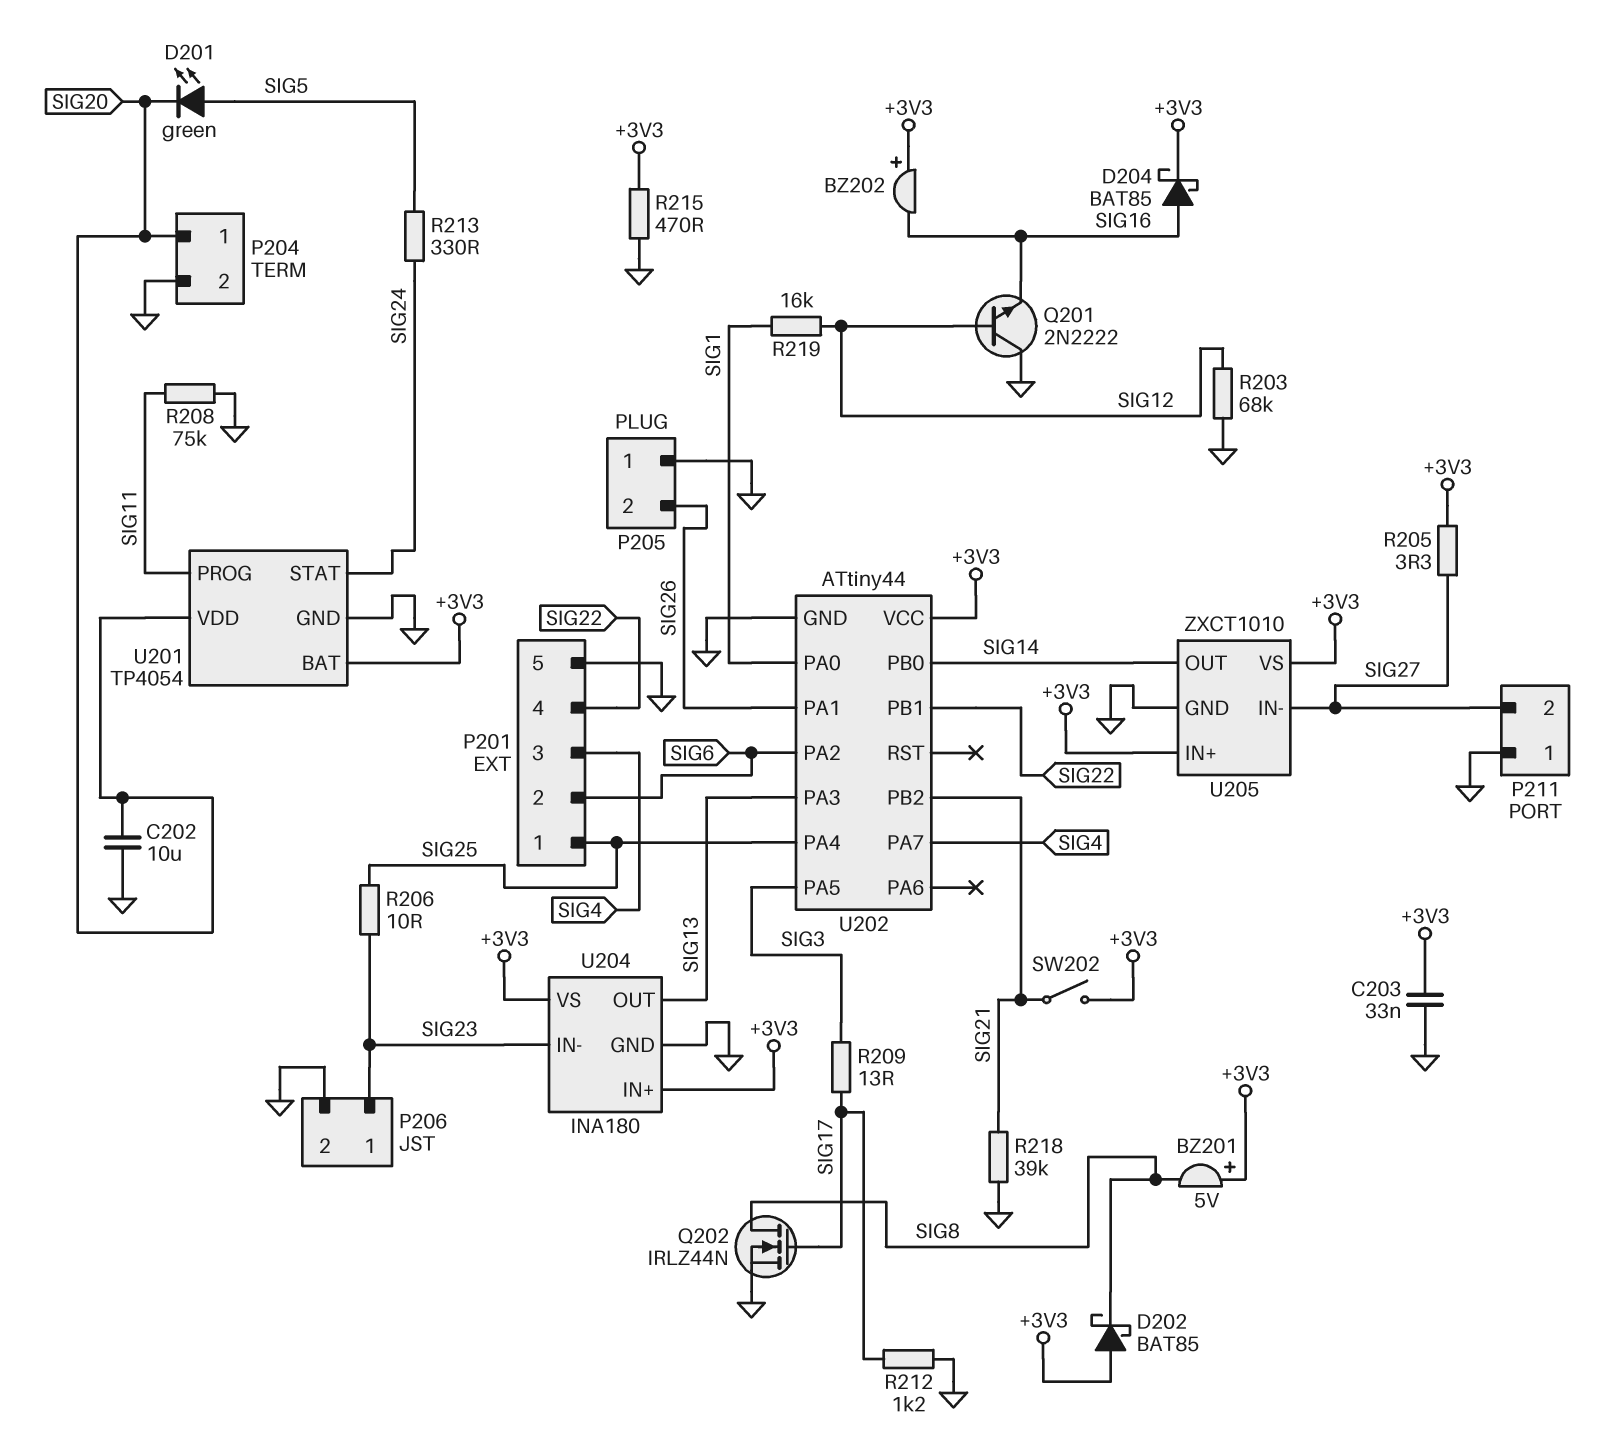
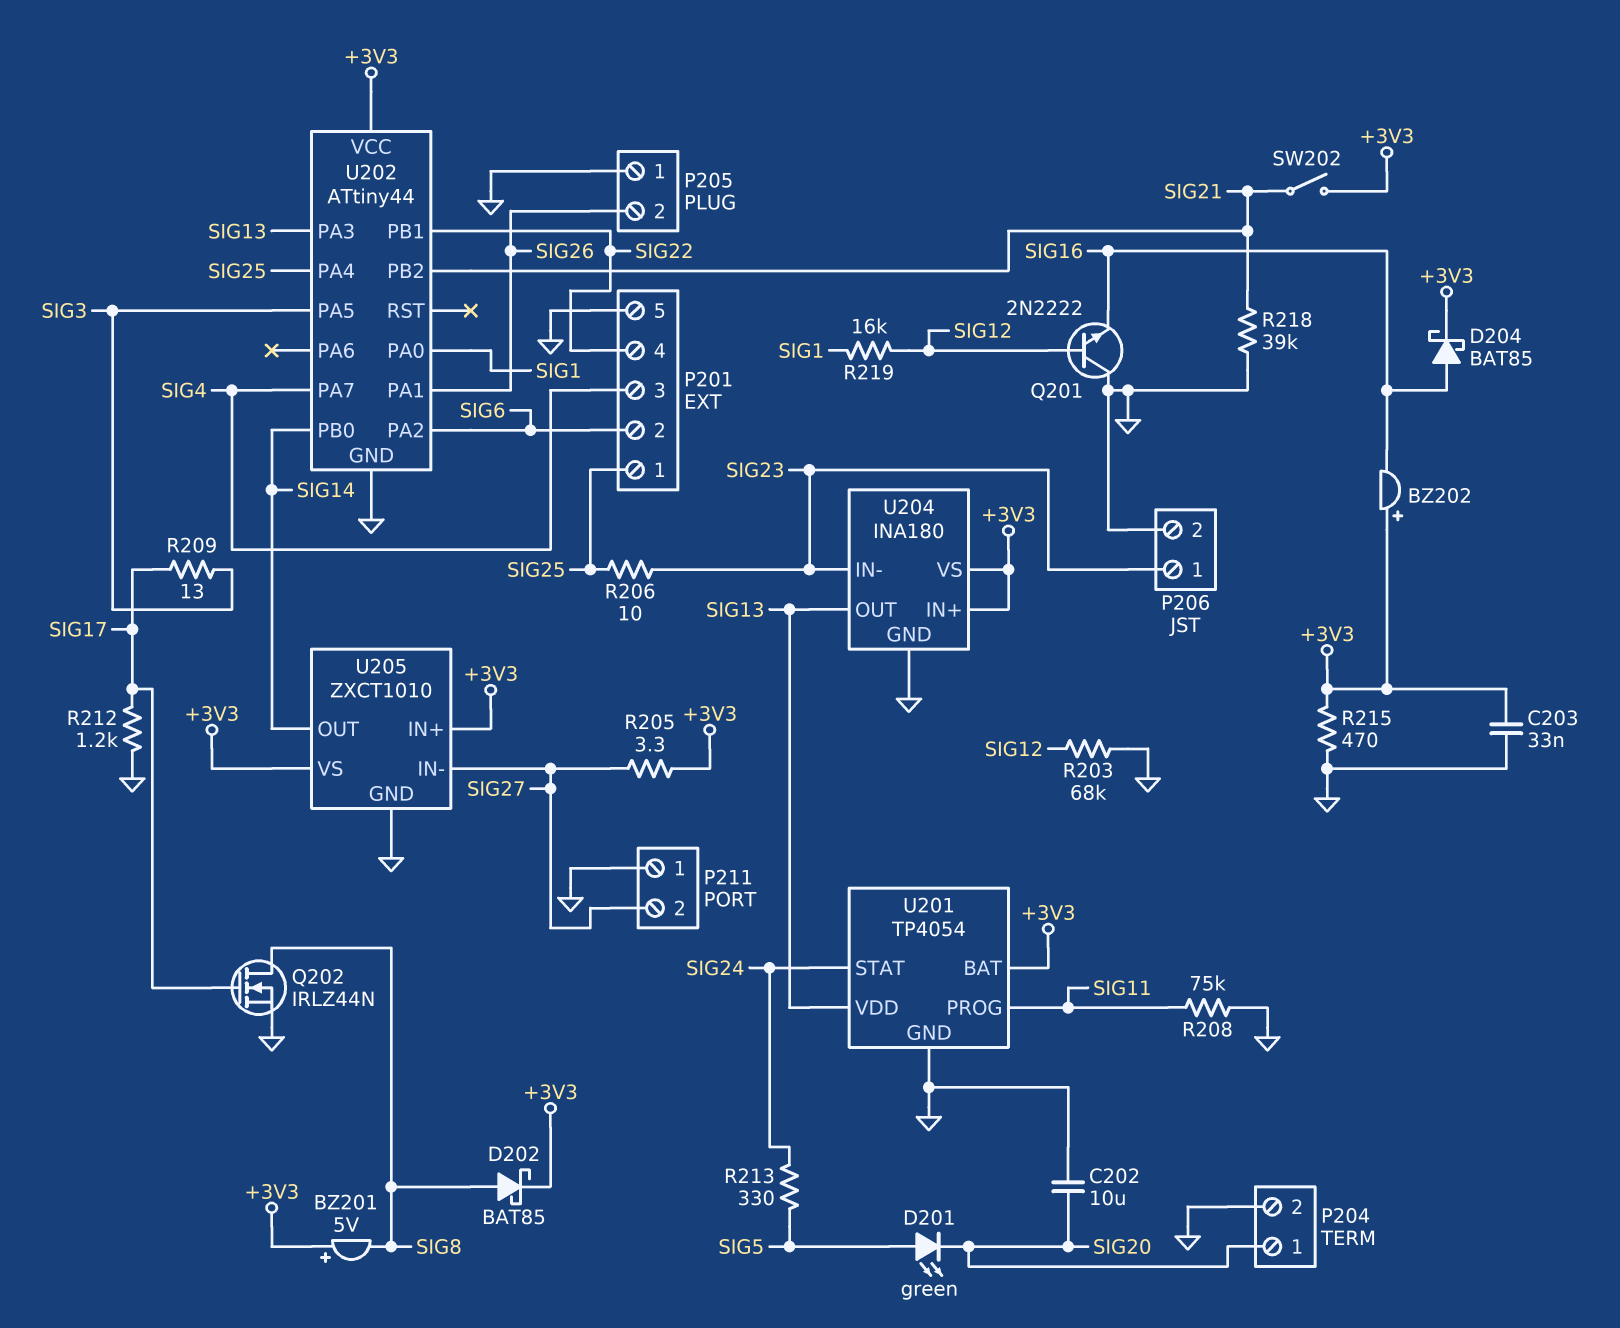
D202: schottky BAT85 (A +3V3, K SIG8) -> schottky BAT85 (A SIG8, K +3V3)
U201 pin VDD: SIG20 -> SIG13

